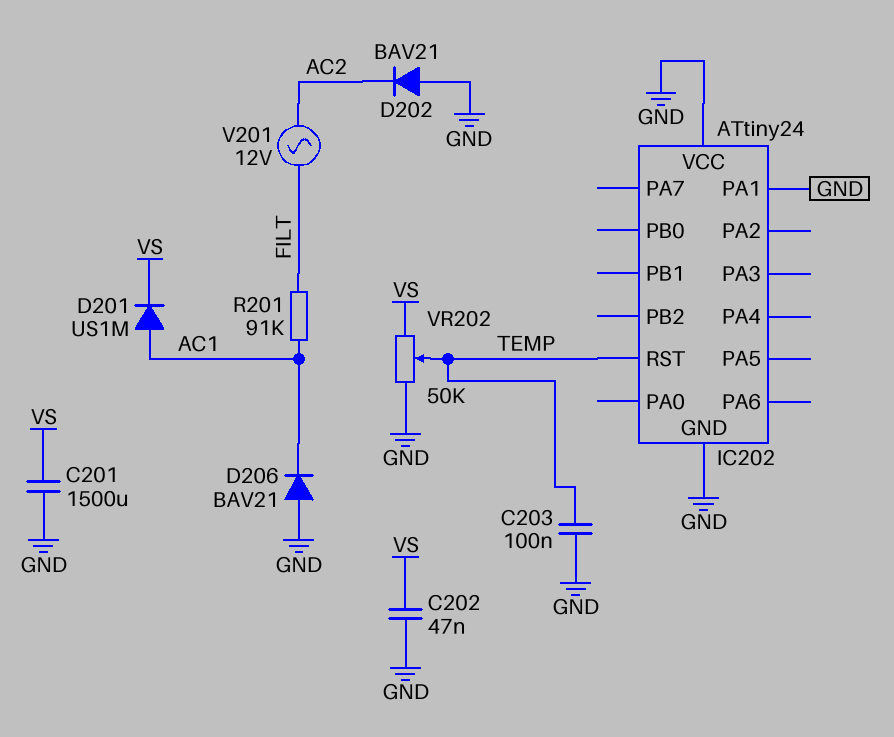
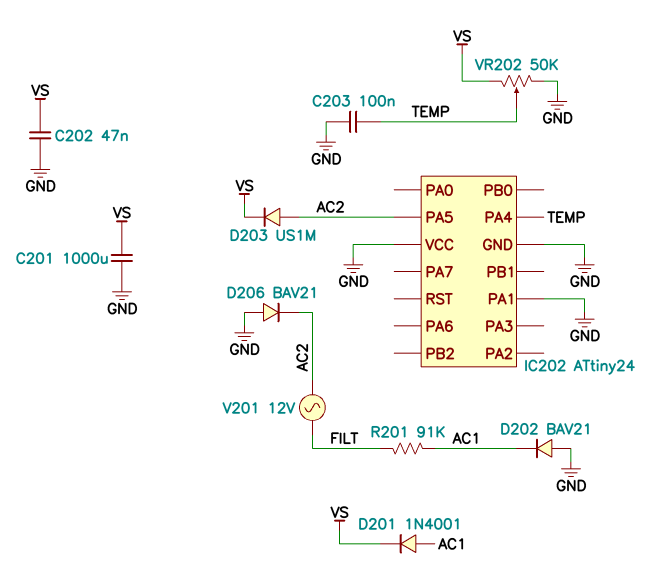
C201: 1500uF (GND, VS) -> 1000uF (GND, VS)
D201: diode US1M (A AC1, K VS) -> diode 1N4001 (A AC1, K VS)
D202: diode BAV21 (A GND, K AC2) -> diode BAV21 (A GND, K AC1)
D203: none -> diode US1M (A AC2, K VS)
D206: diode BAV21 (A GND, K AC1) -> diode BAV21 (A GND, K AC2)
IC202 pin PA4: none -> TEMP
IC202 pin PA5: none -> AC2
IC202 pin RST: TEMP -> none

